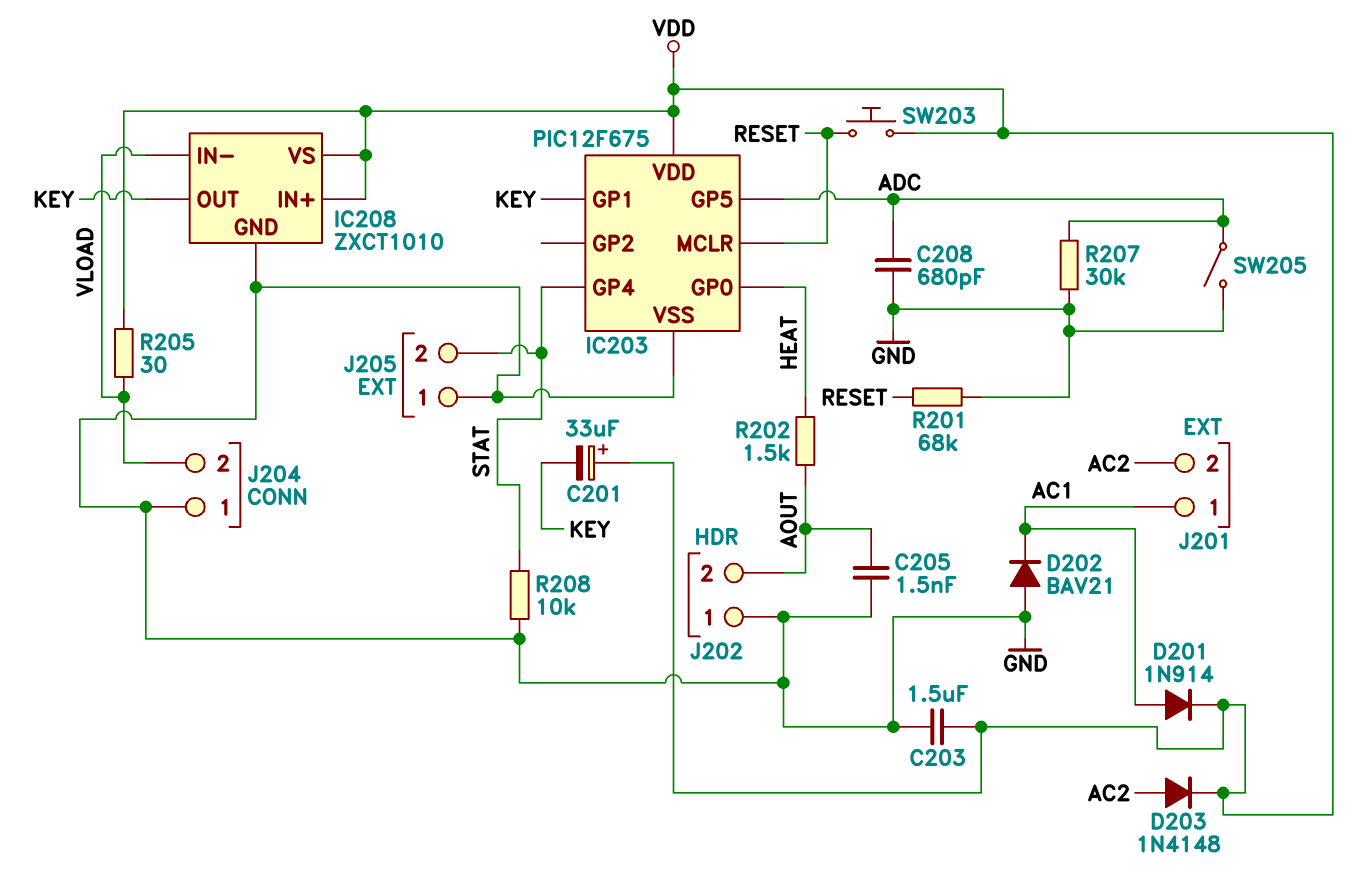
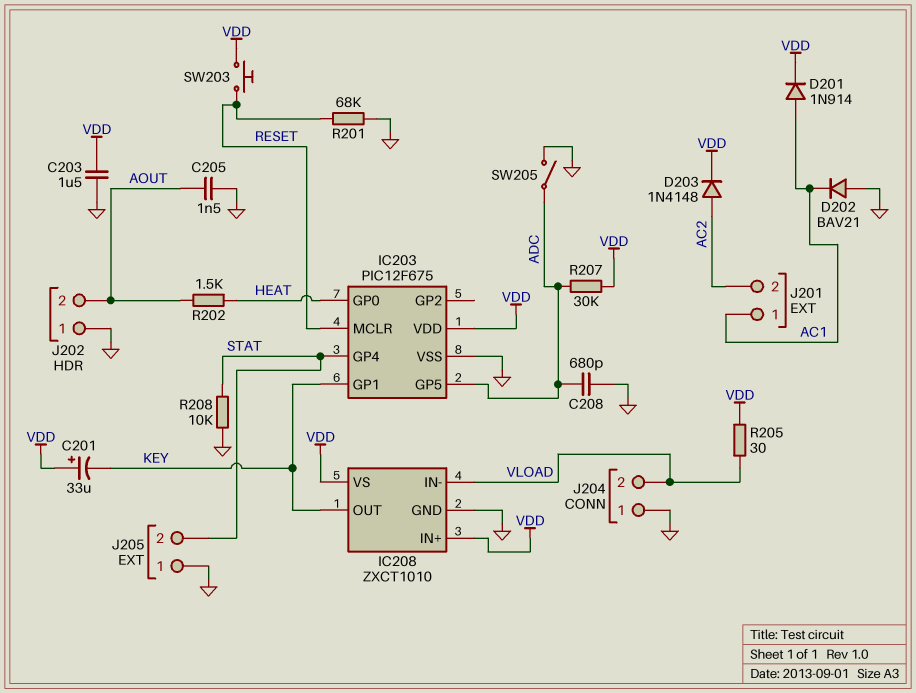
R207: 30k (ADC, GND) -> 30k (ADC, VDD)

